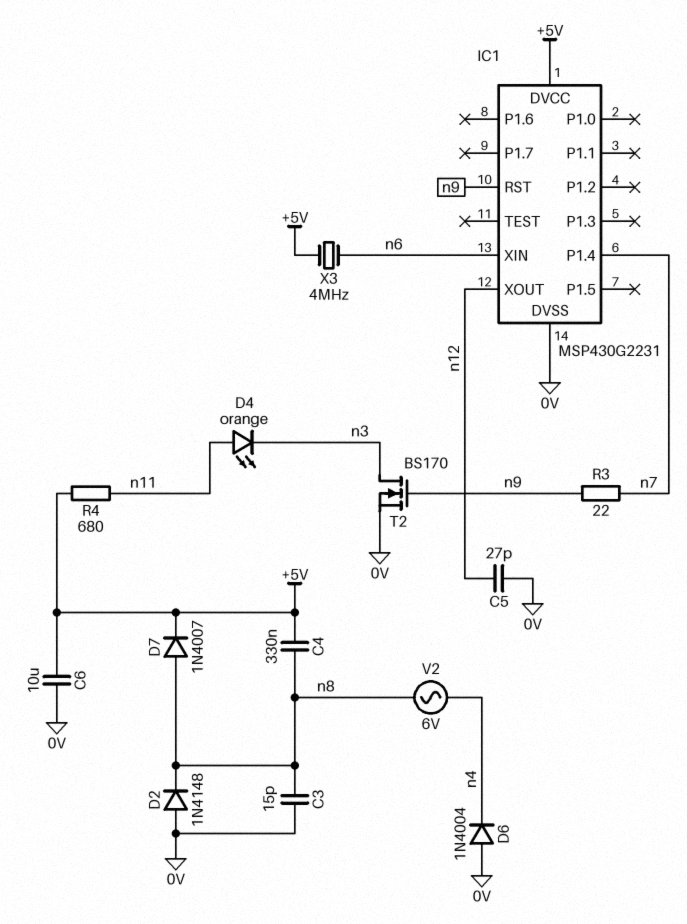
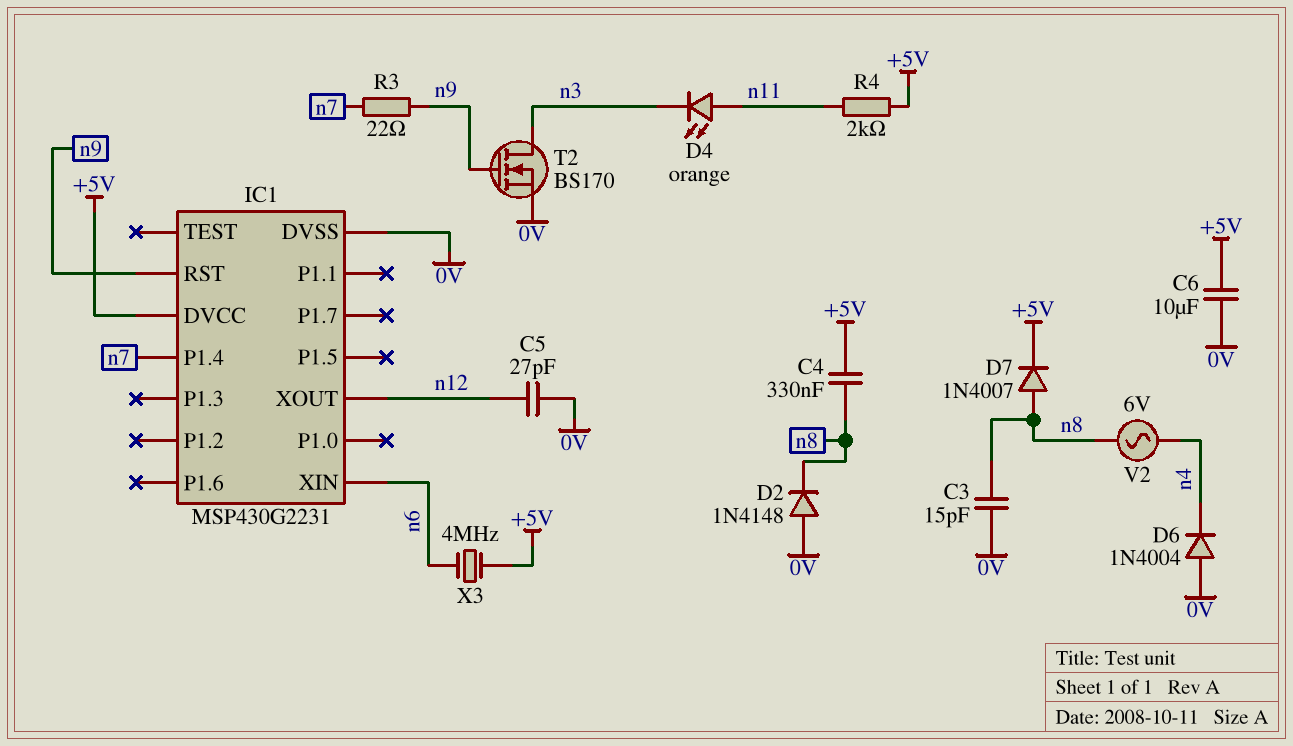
R4: 680 (+5V, n11) -> 2k (+5V, n11)

